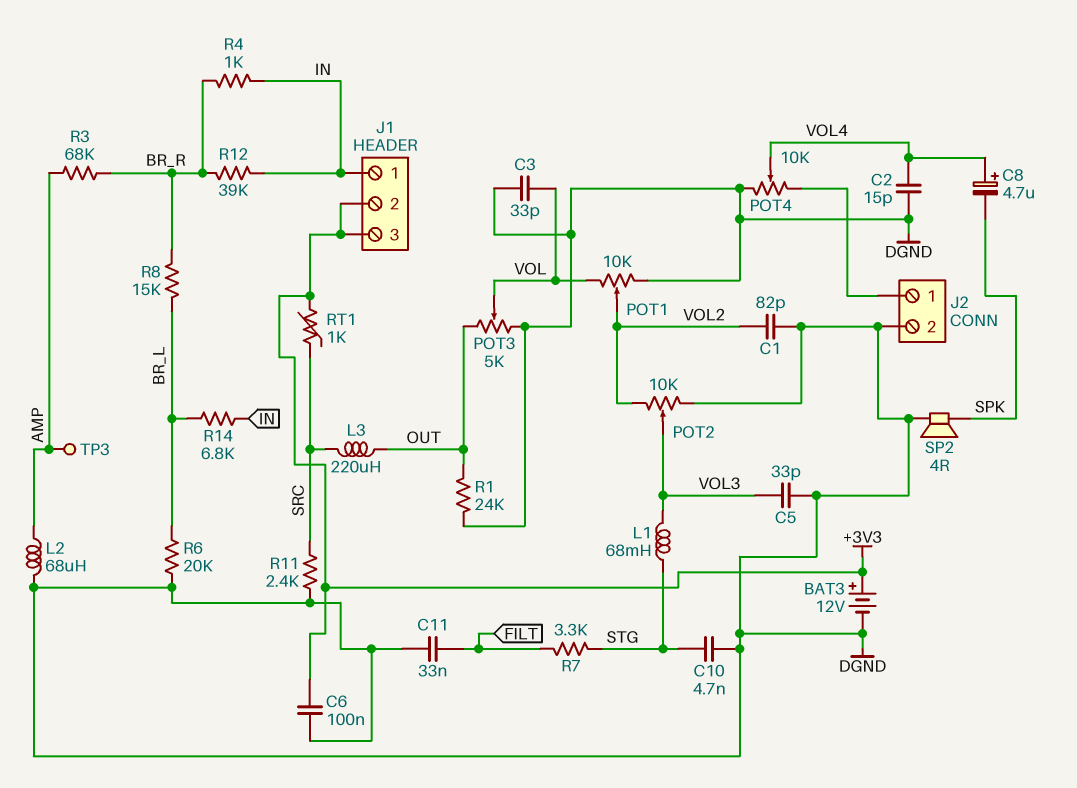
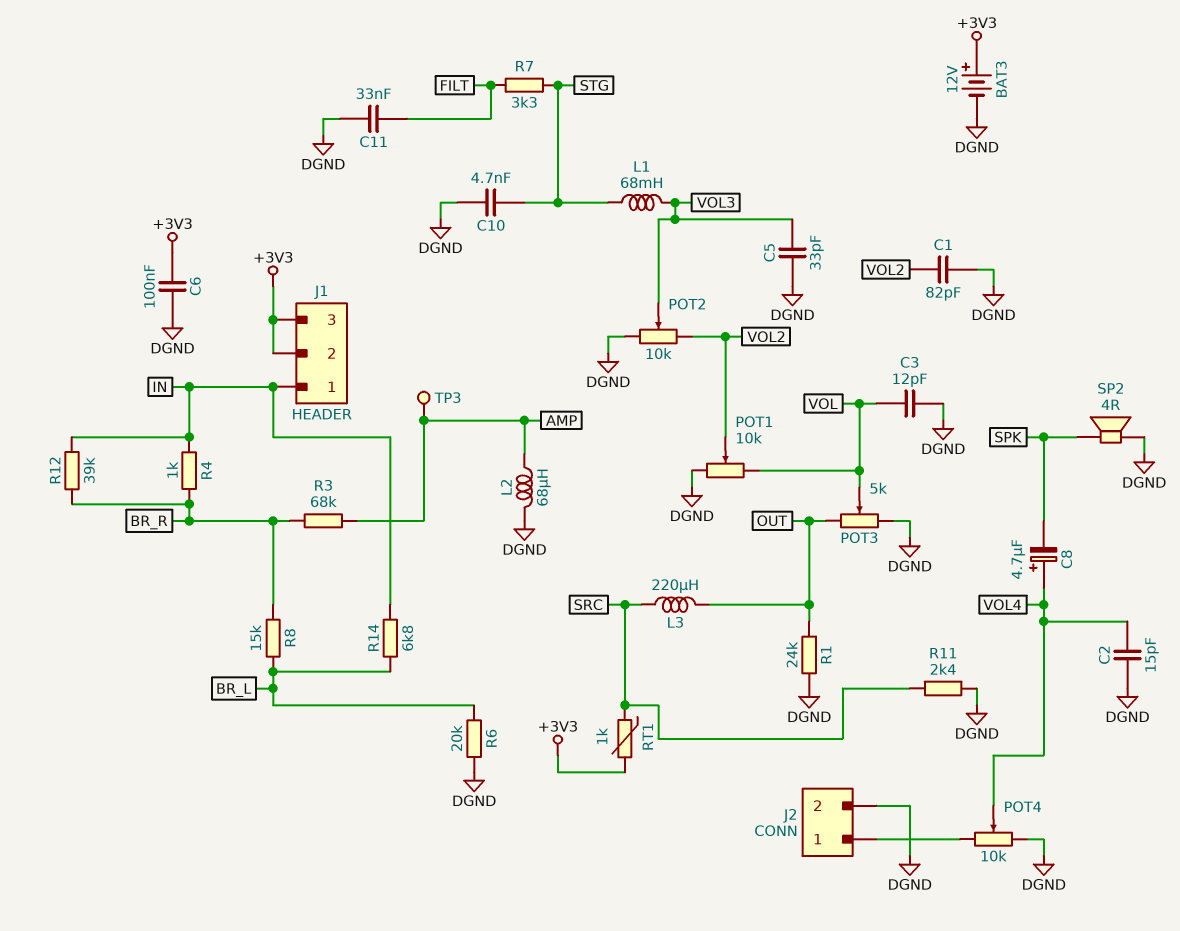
C3: 33pF (DGND, VOL) -> 12pF (DGND, VOL)

